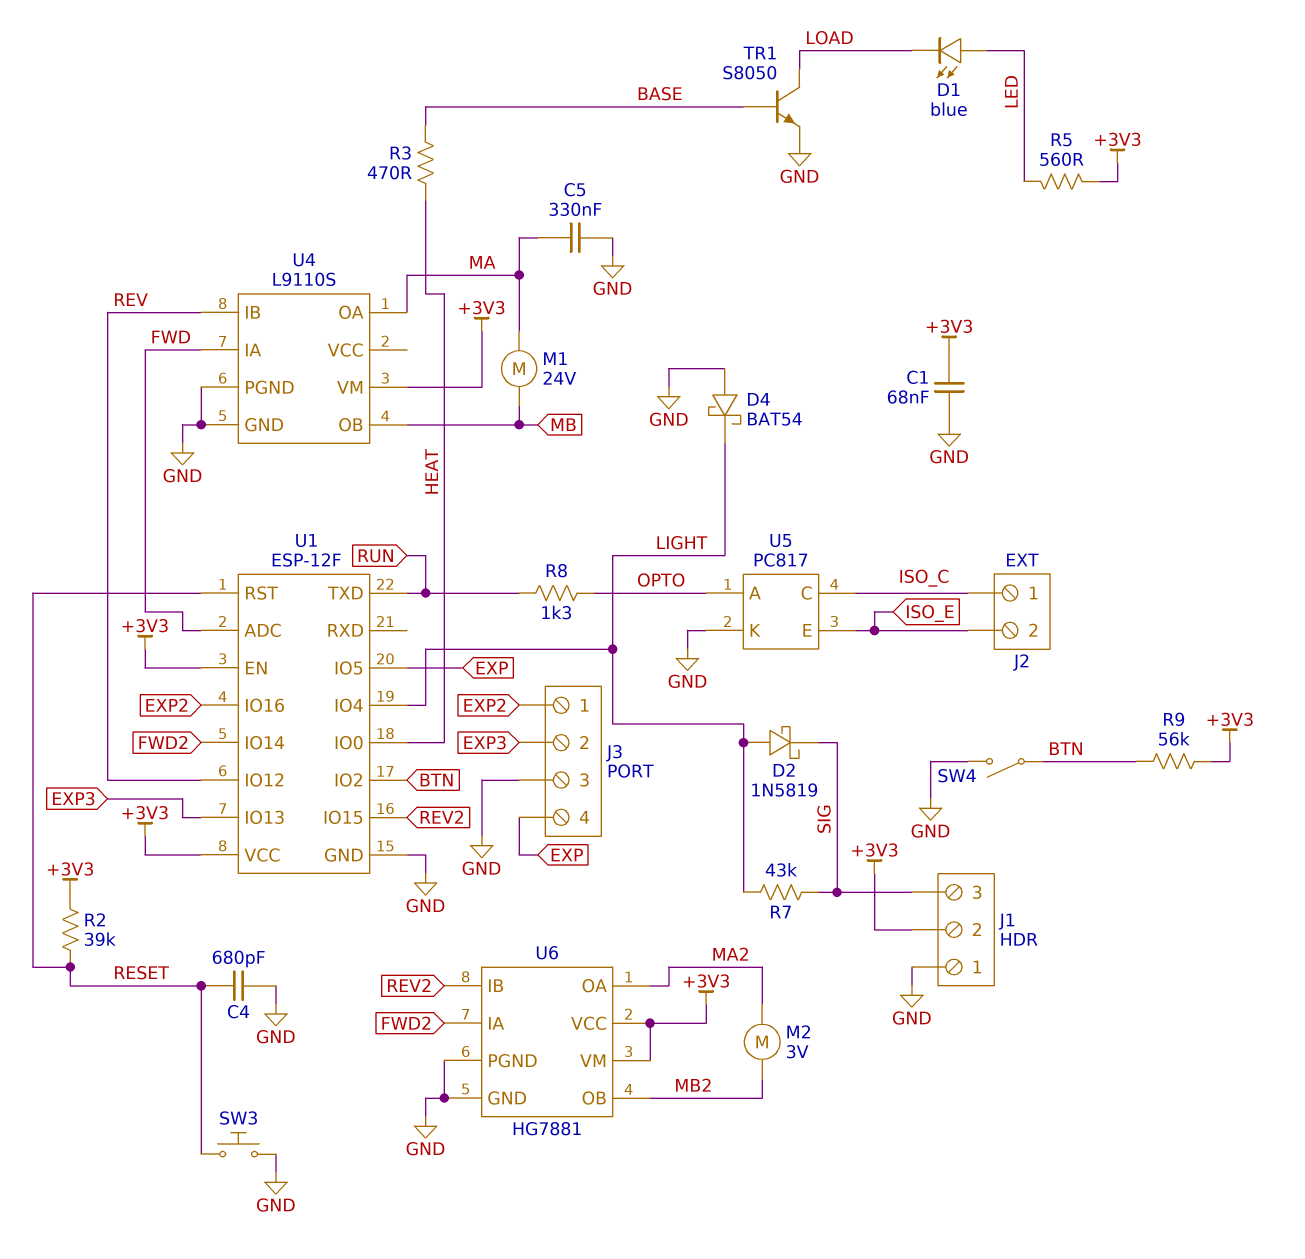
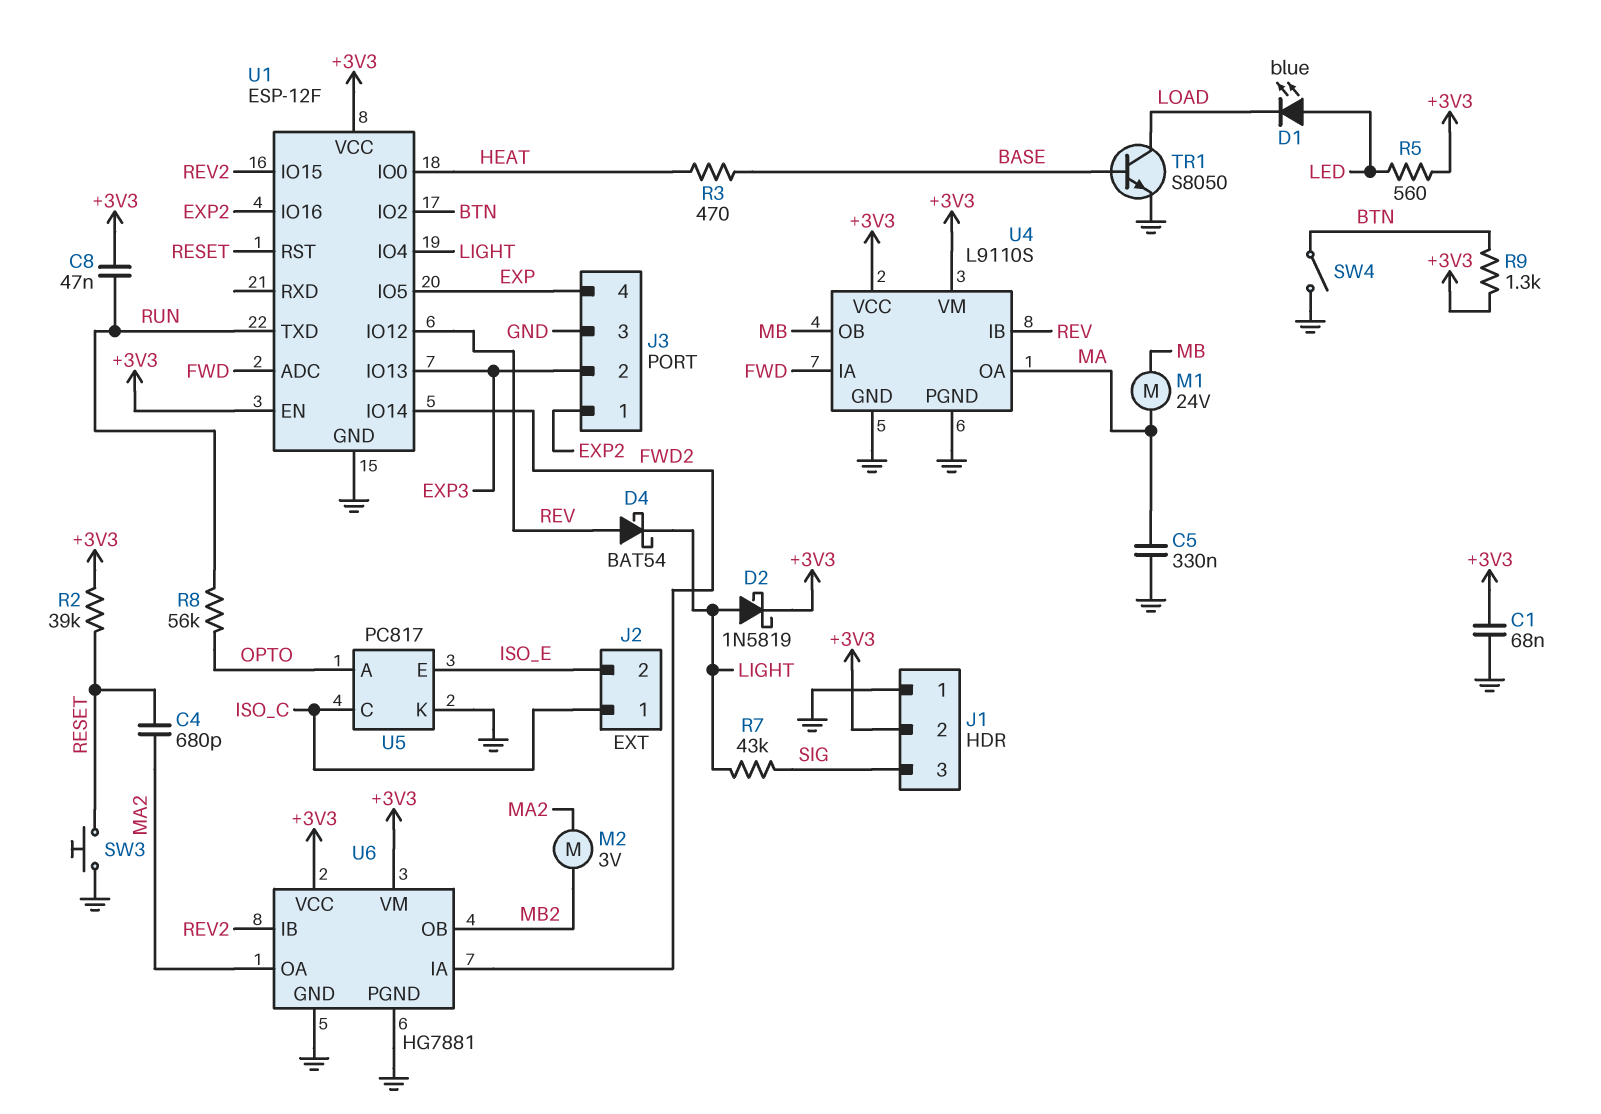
C4: 680pF (GND, RESET) -> 680pF (MA2, RESET)
C8: none -> 47nF (+3V3, RUN)
D2: schottky 1N5819 (A LIGHT, K SIG) -> schottky 1N5819 (A LIGHT, K +3V3)
D4: schottky BAT54 (A GND, K LIGHT) -> schottky BAT54 (A REV, K LIGHT)
R8: 1.3k (OPTO, RUN) -> 56k (OPTO, RUN)
R9: 56k (+3V3, BTN) -> 1.3k (+3V3, BTN)
U4 pin VCC: none -> +3V3

